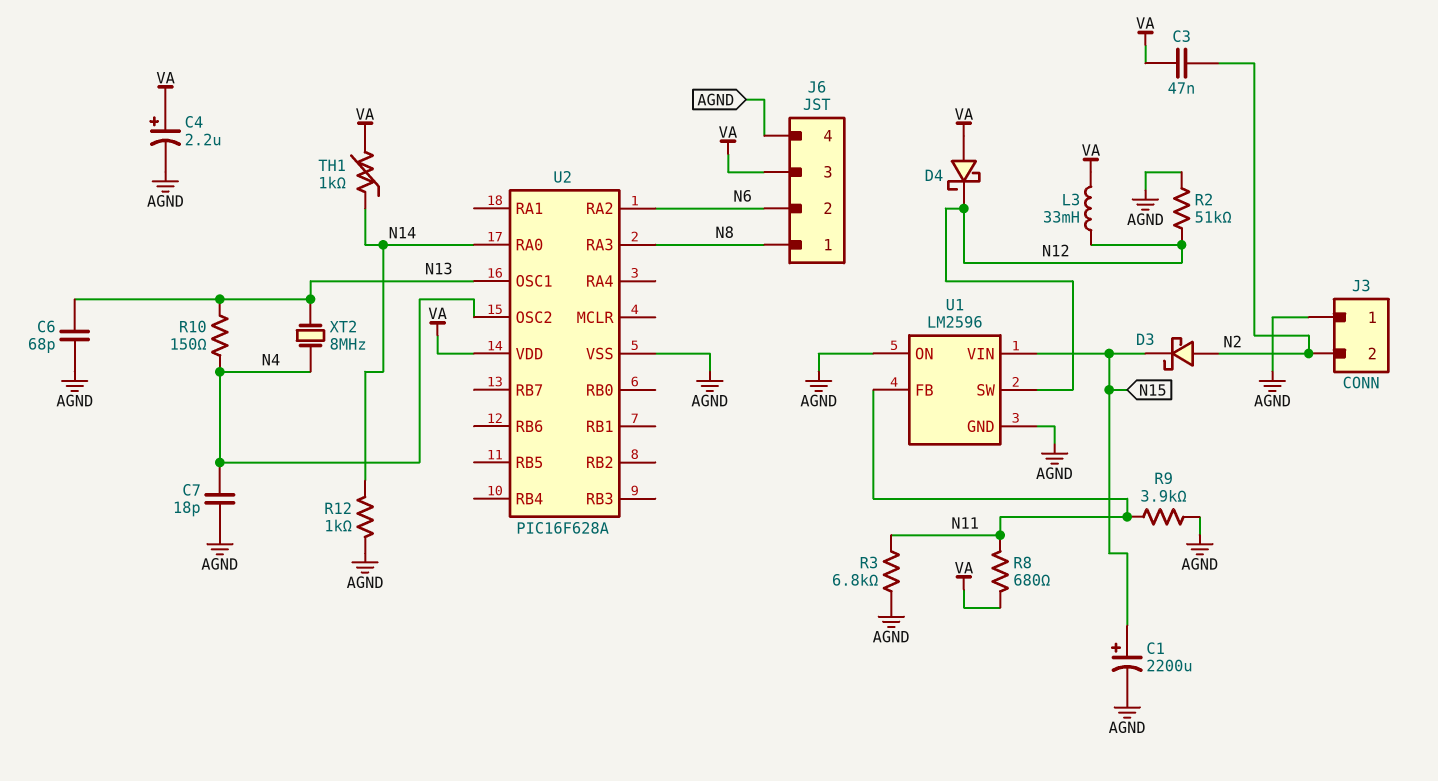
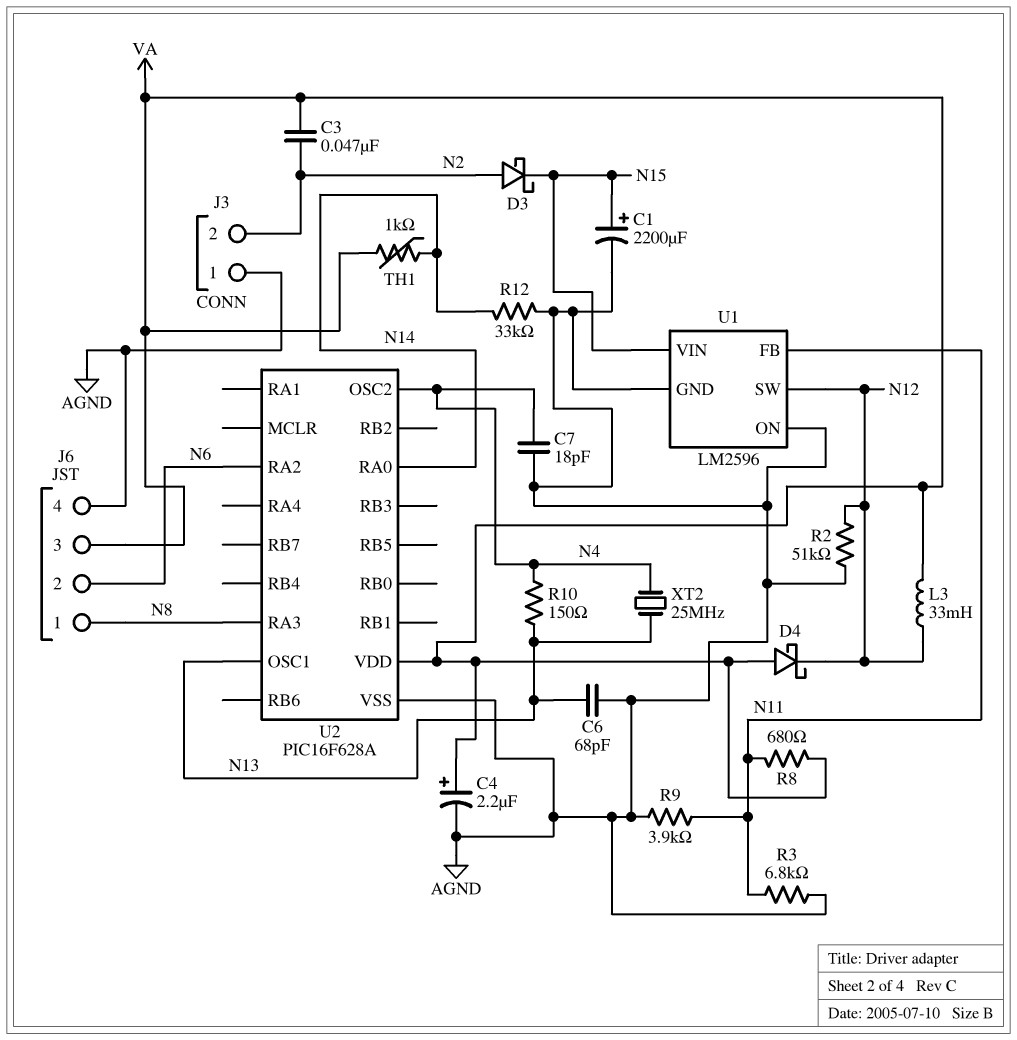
R12: 1k (AGND, N14) -> 33k (AGND, N14)
XT2: 8MHz (N4, N13) -> 25MHz (N4, N13)

